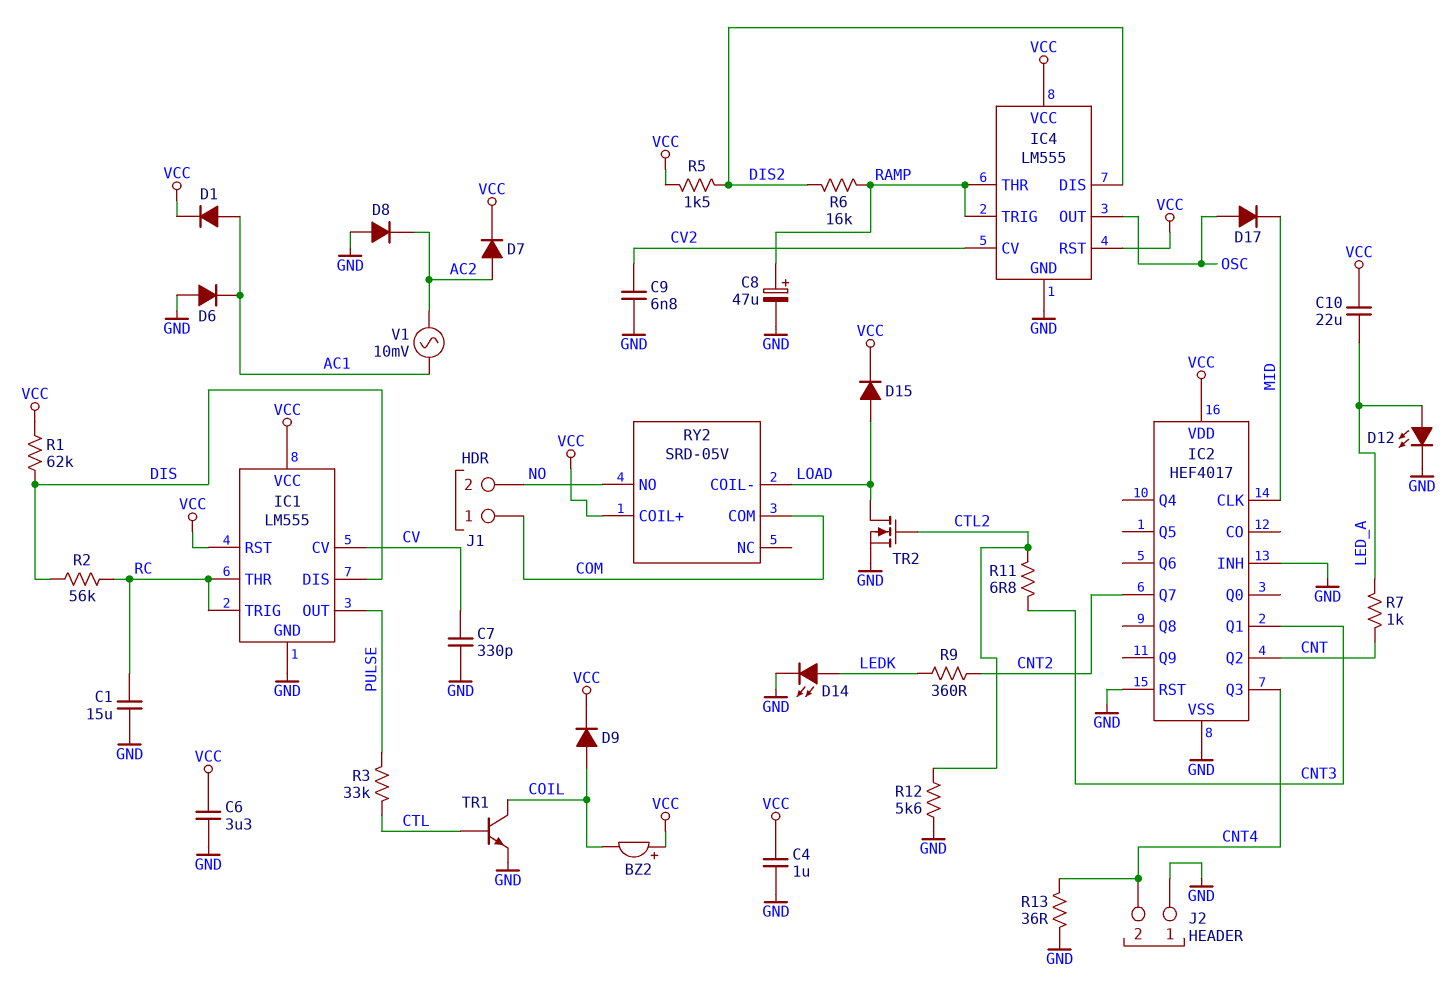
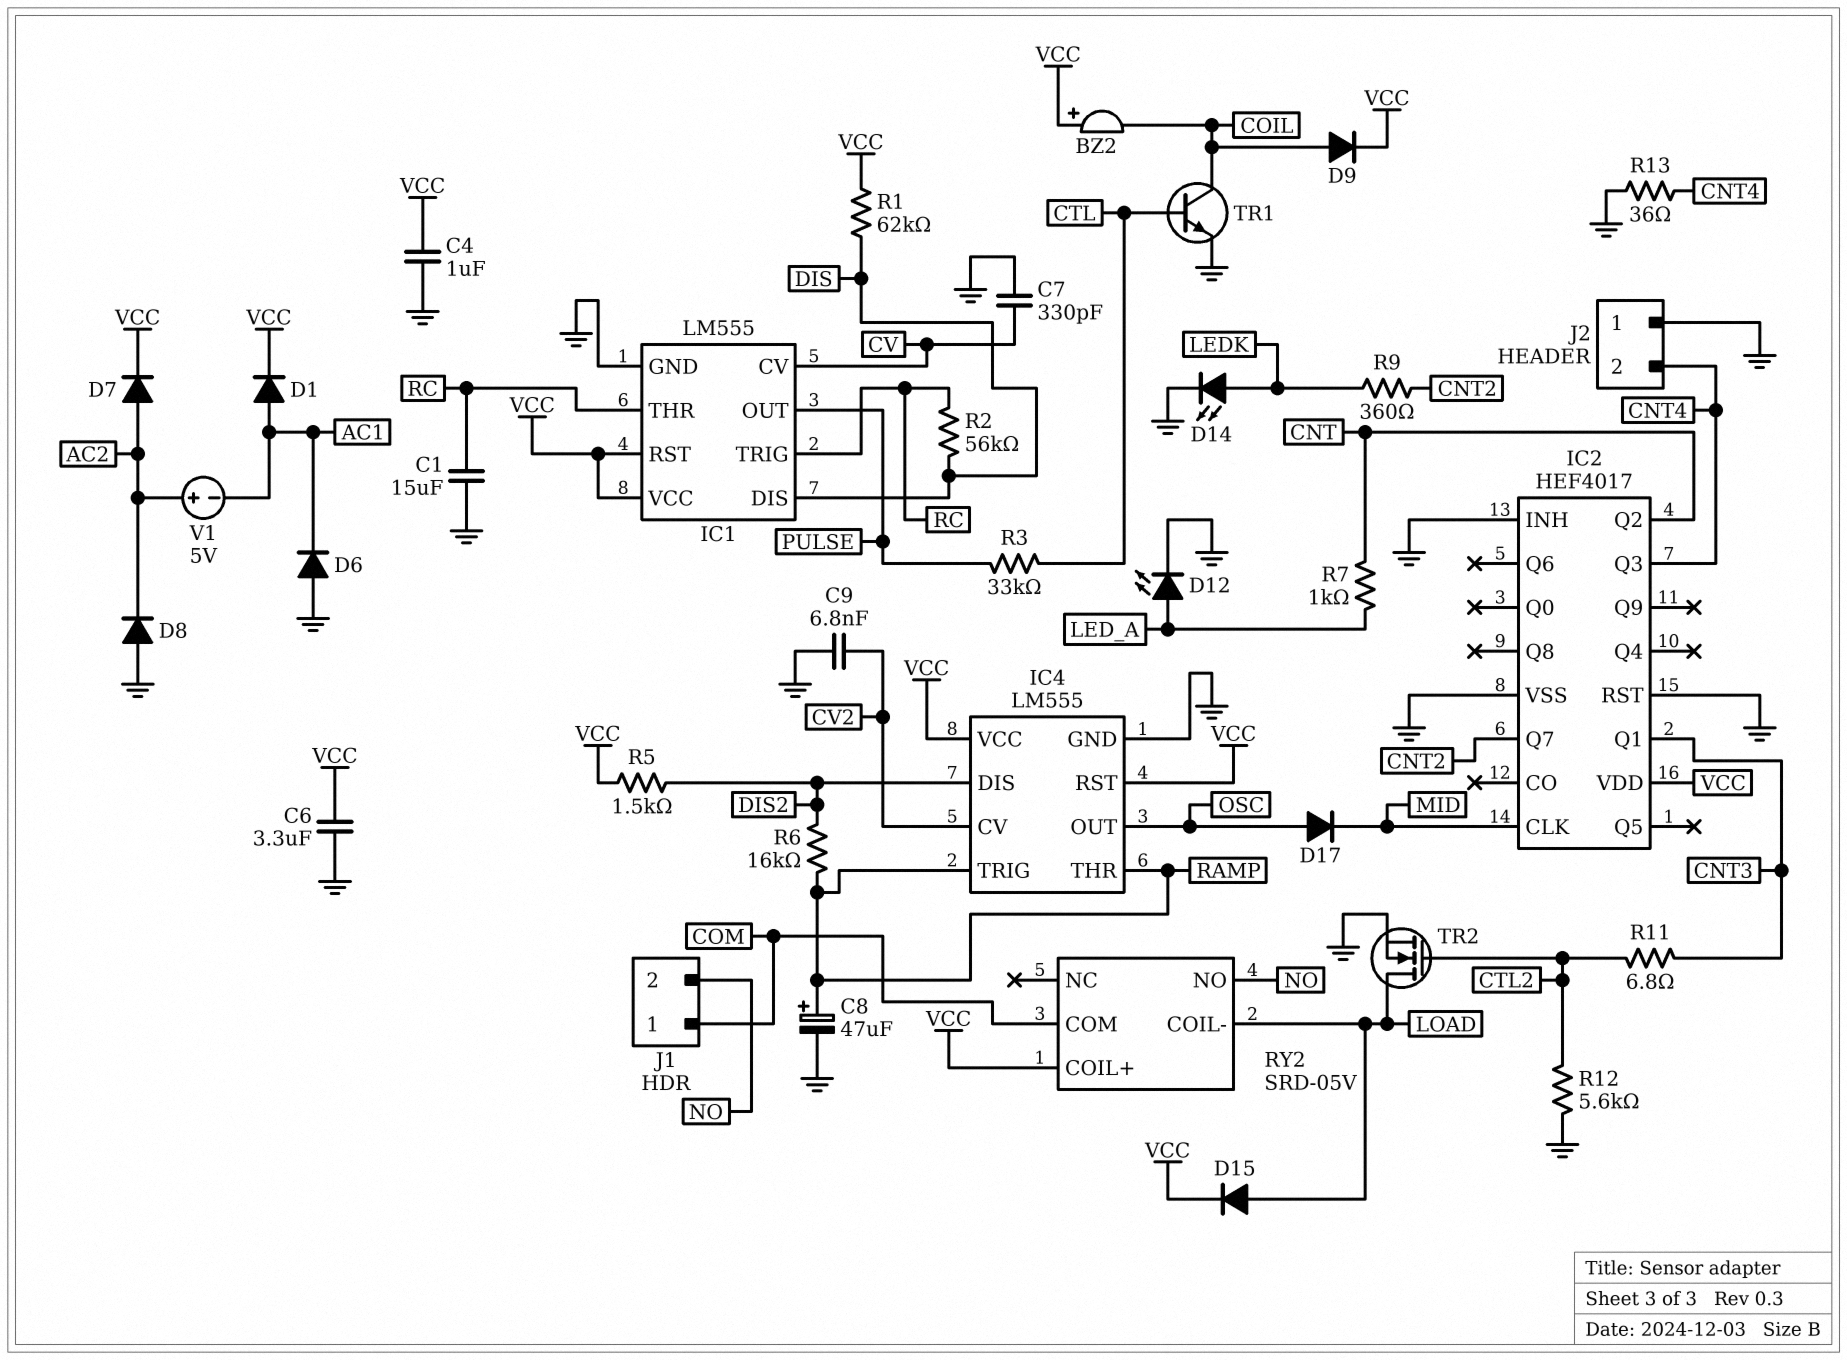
C10: 22uF (LED_A, VCC) -> none
V1: AC 10mV (AC1, AC2) -> 5V (plus AC2, minus AC1)

